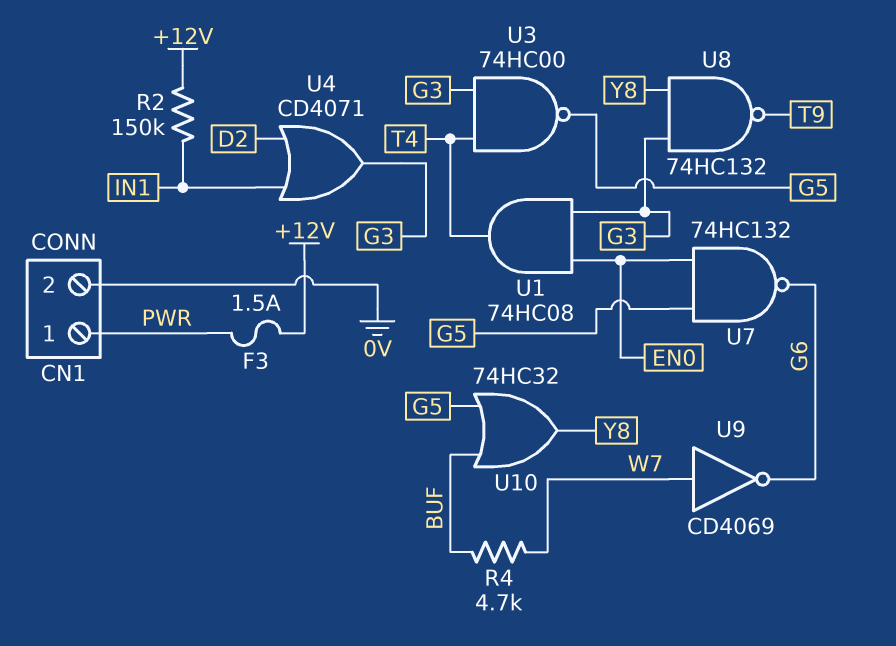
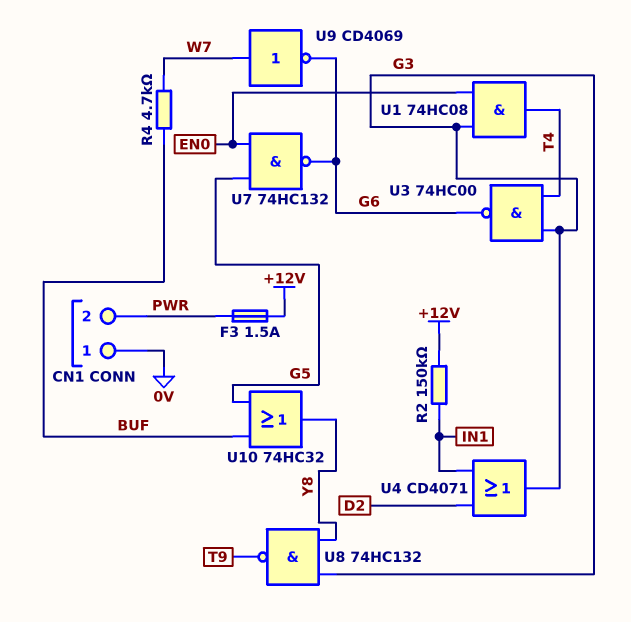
CN1 pin 1: PWR -> 0V
CN1 pin 2: 0V -> PWR
U3: NAND 74HC00 (in G3, in T4, out G5) -> NAND 74HC00 (in G3, in T4, out G6)

